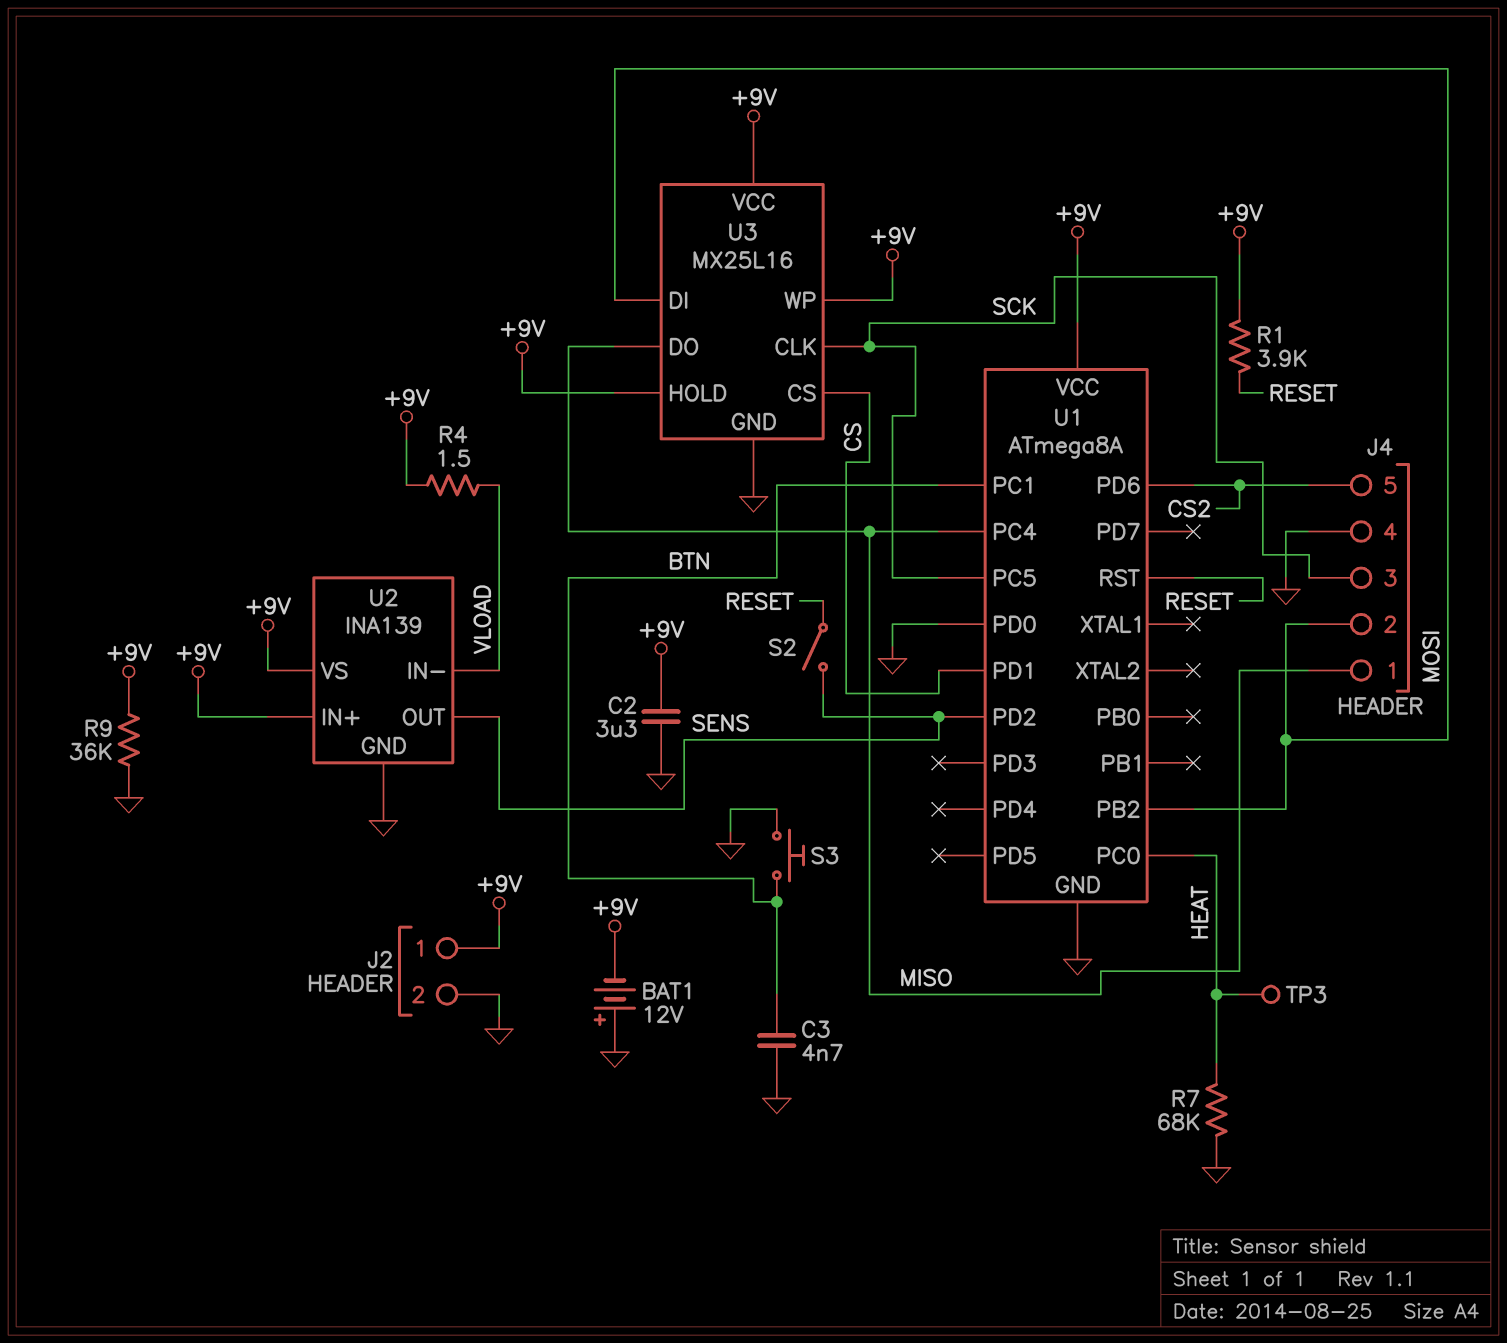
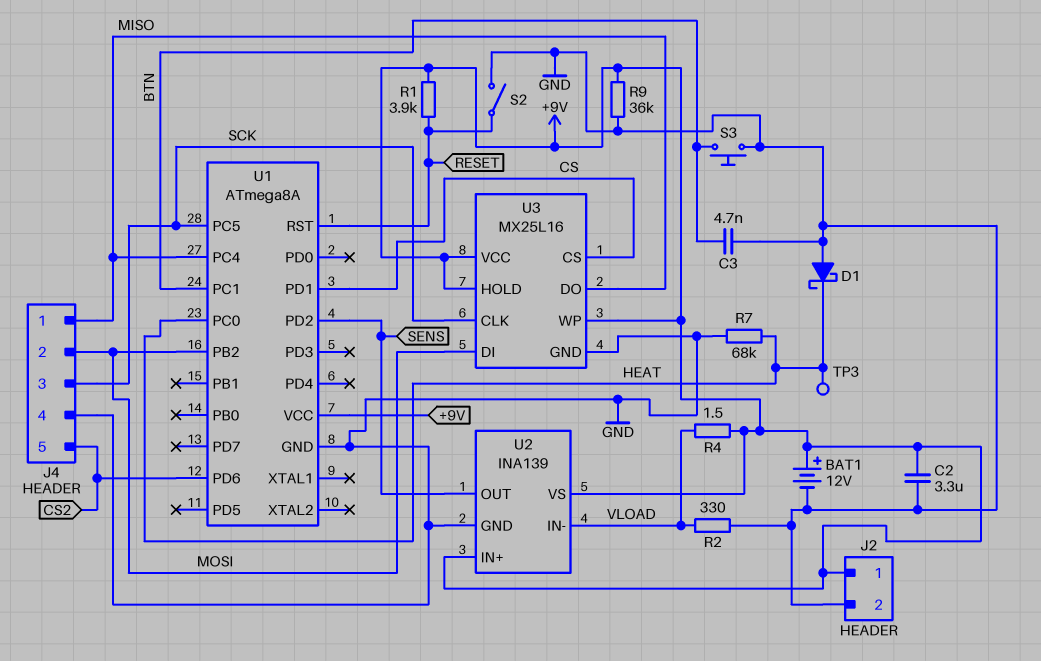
BAT1: 12V (plus GND, minus +9V) -> 12V (plus +9V, minus GND)
D1: none -> schottky (A GND, K HEAT)
R2: none -> 330 (GND, VLOAD)
S2: switch (RESET, SENS) -> switch (GND, RESET)
U1 pin PD0: GND -> none

